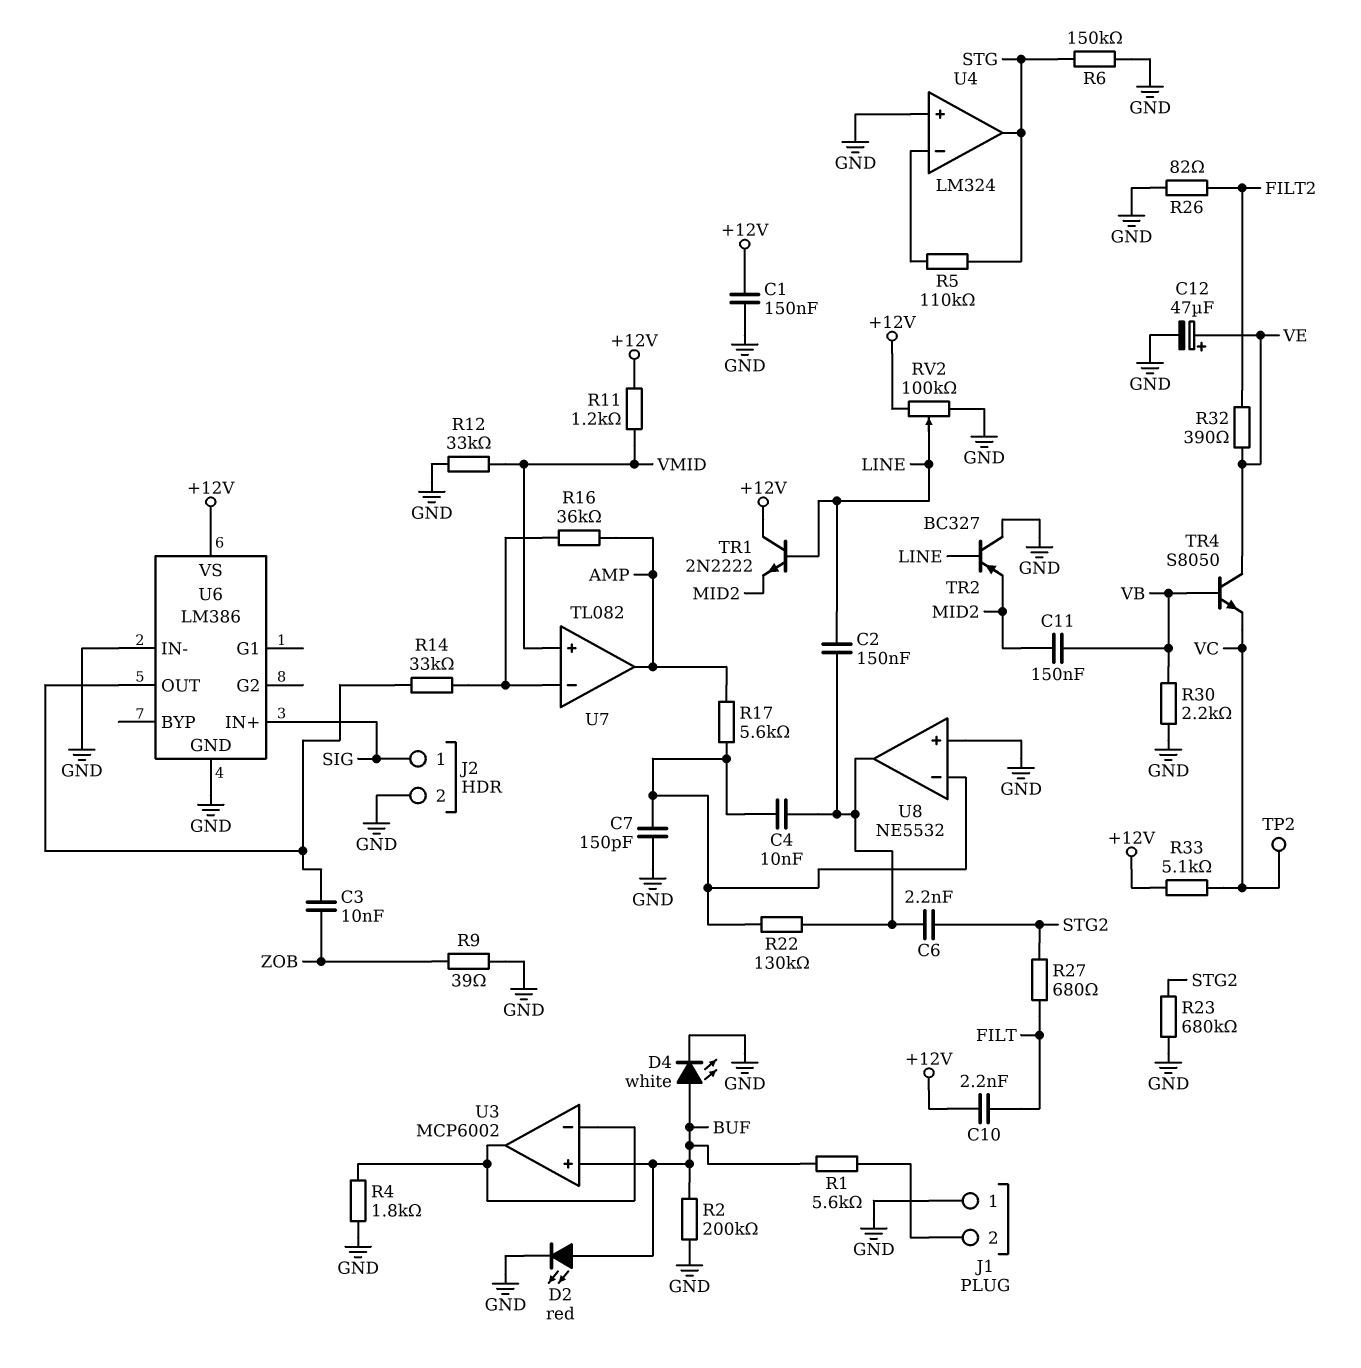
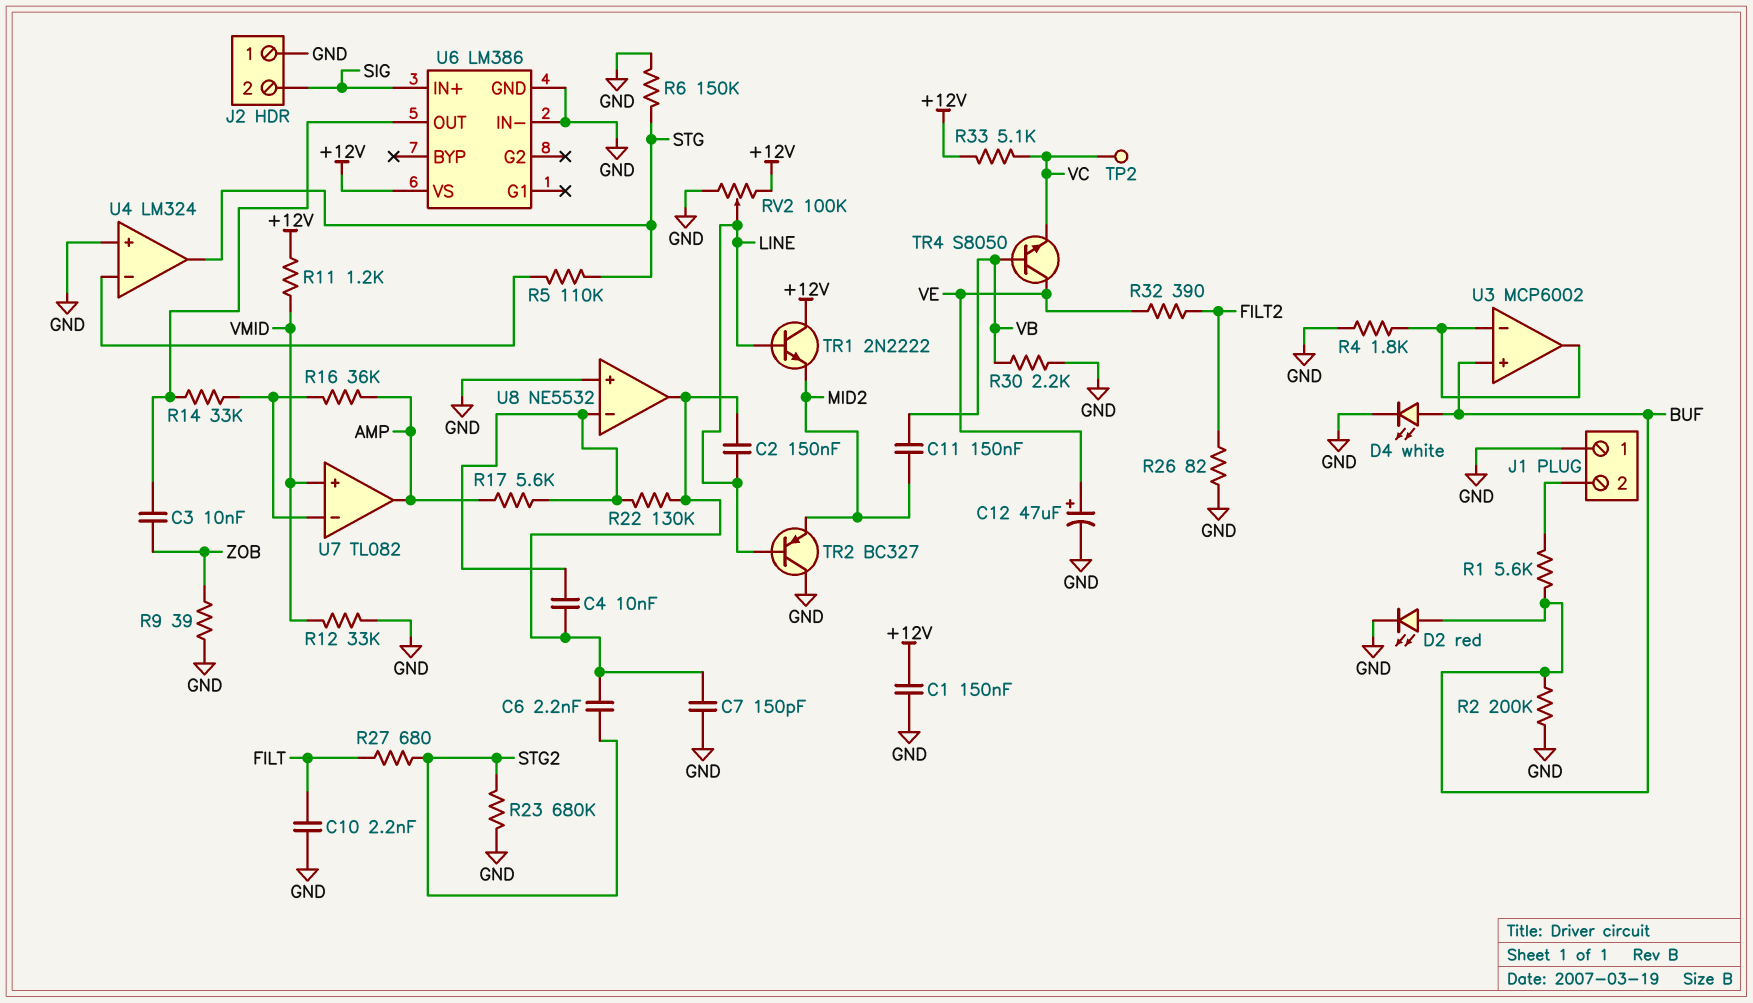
C7: 150pF (GND, U8/in-) -> 150pF (GND, U8/out)
C10: 2.2nF (+12V, FILT) -> 2.2nF (FILT, GND)
J2 pin 1: SIG -> GND
J2 pin 2: GND -> SIG

